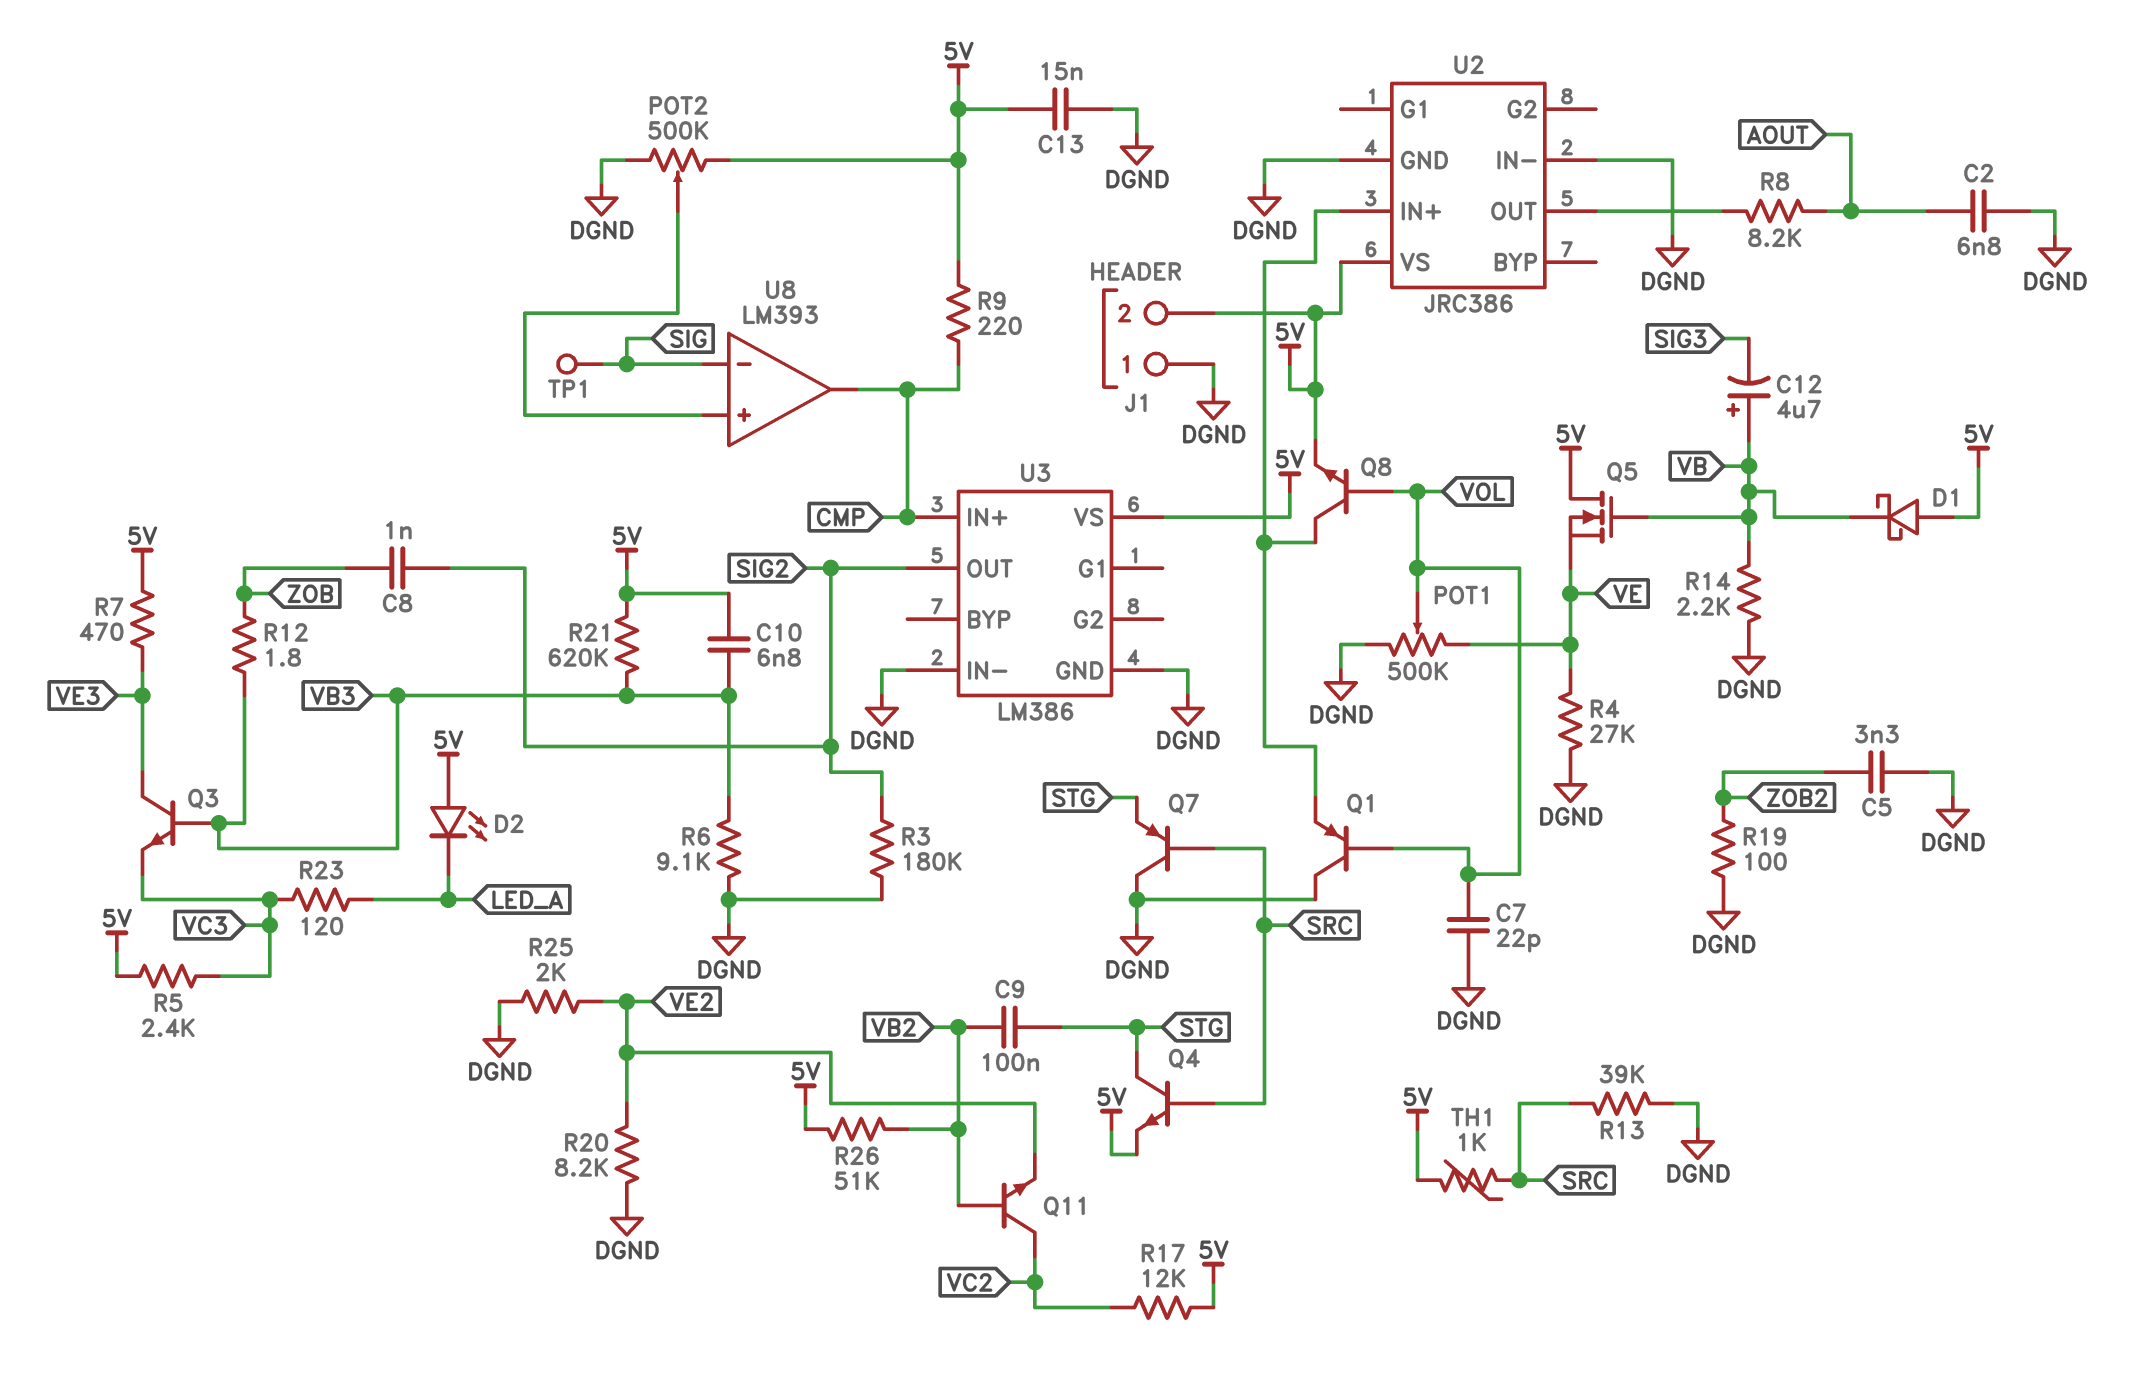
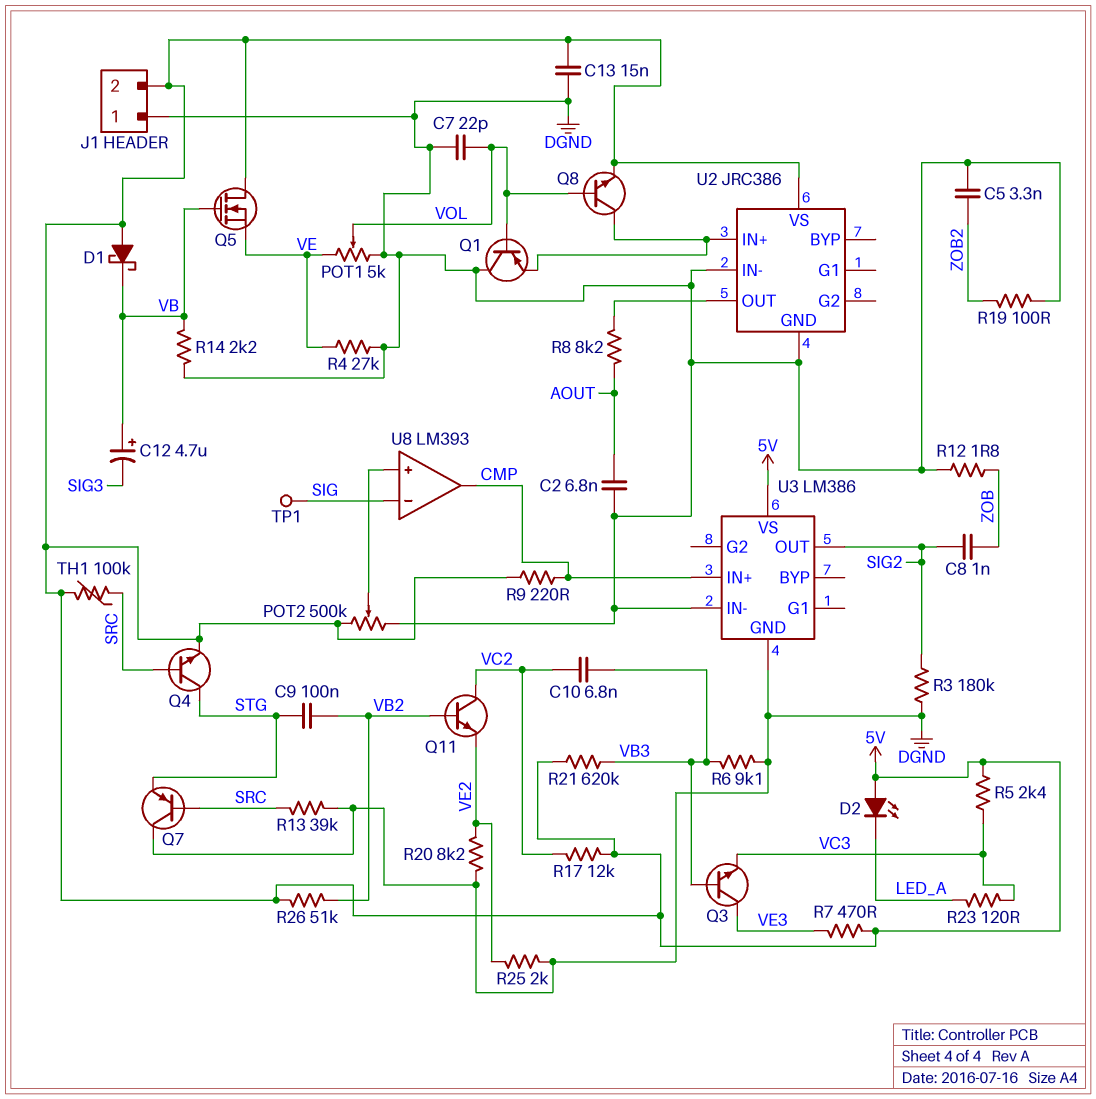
C10: 6.8nF (5V, VB3) -> 6.8nF (VB3, VC2)
POT1: 500k (DGND, VE, wiper VOL) -> 5k (DGND, VE, wiper VOL)
R12: 1.8 (VB3, ZOB) -> 1.8 (DGND, ZOB)
TH1: 1k (5V, SRC) -> 100k (5V, SRC)

